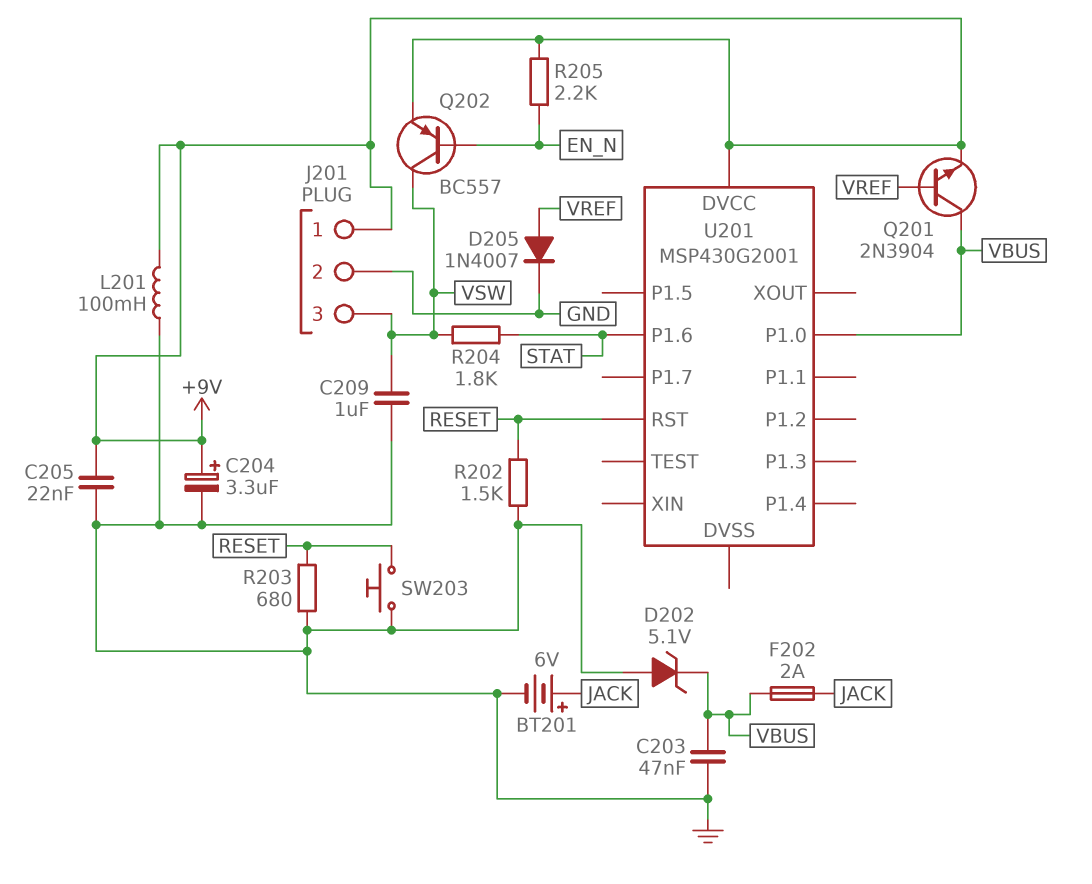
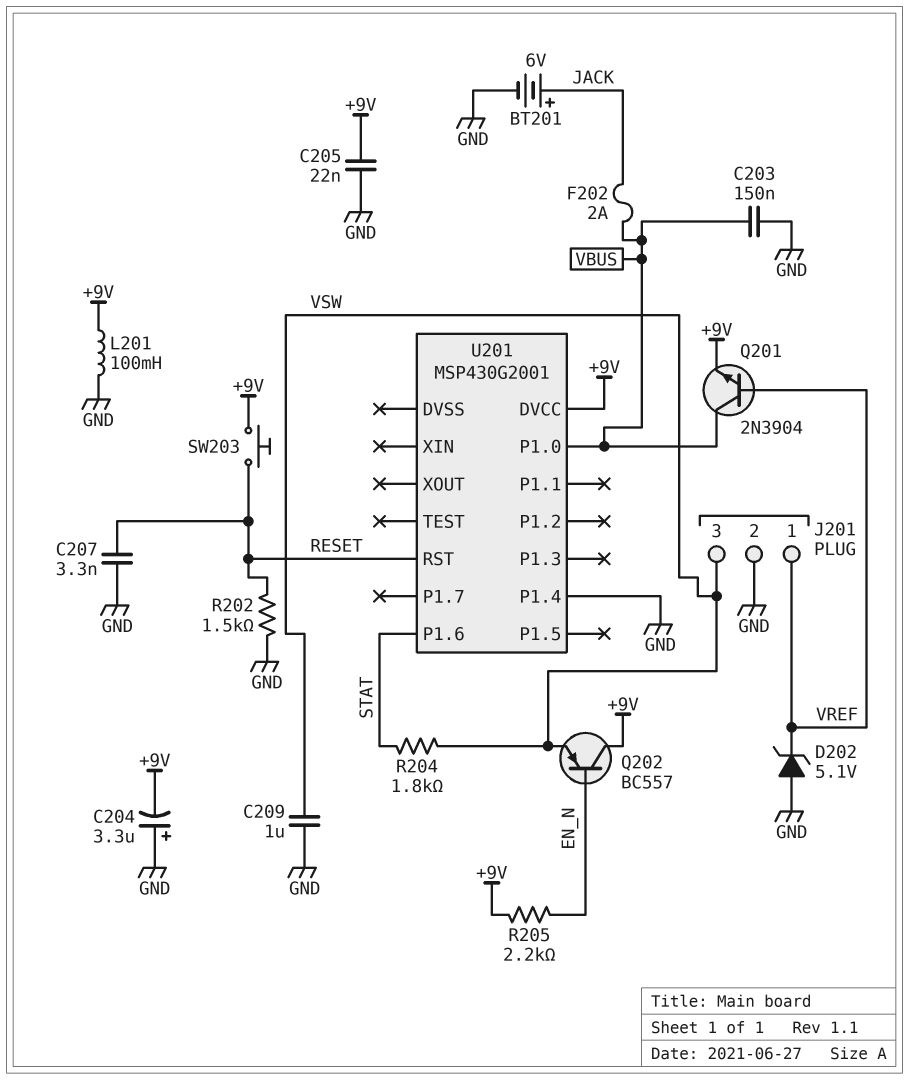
C203: 47nF (GND, VBUS) -> 150nF (GND, VBUS)
C204: 3.3uF (plus +9V, minus GND) -> 3.3uF (plus GND, minus +9V)
C207: none -> 3.3nF (GND, RESET)
D202: zener 5.1V (A GND, K VBUS) -> zener 5.1V (A GND, K VREF)
D205: diode 1N4007 (A VREF, K GND) -> none
J201 pin 1: +9V -> VREF
Q202: PNP BC557 (B EN_N, C VSW, E +9V) -> PNP BC557 (B EN_N, C +9V, E VSW)
R203: 680 (GND, RESET) -> none
SW203: button (GND, RESET) -> button (+9V, RESET)
U201 pin P1.4: none -> GND

